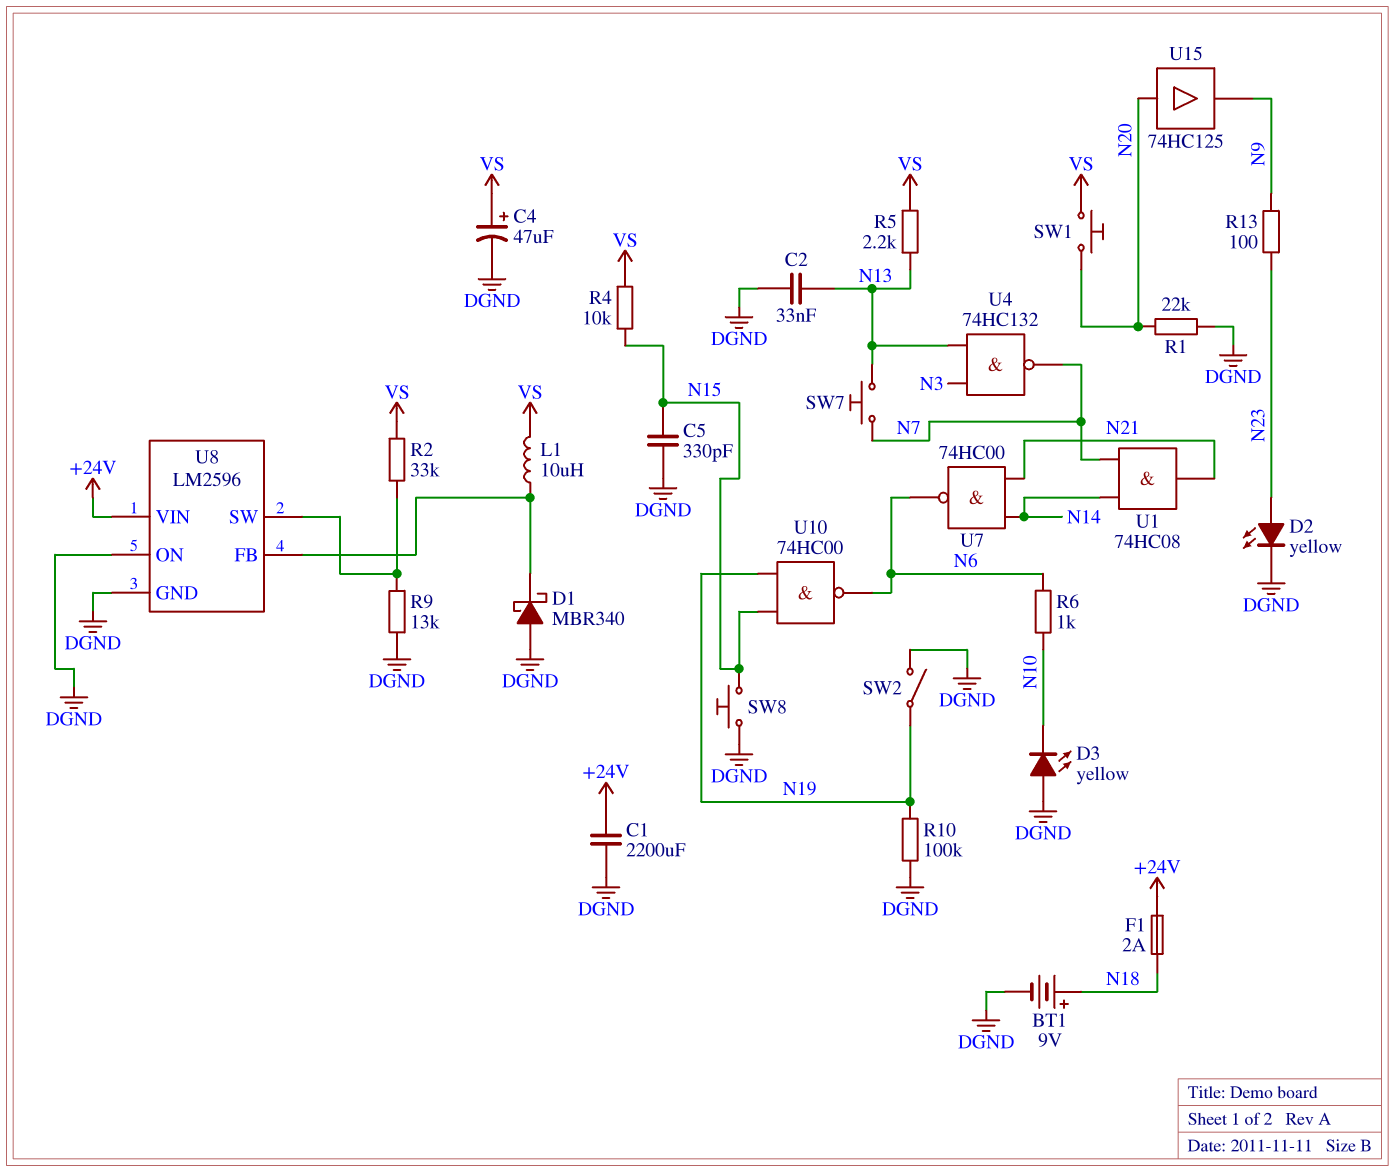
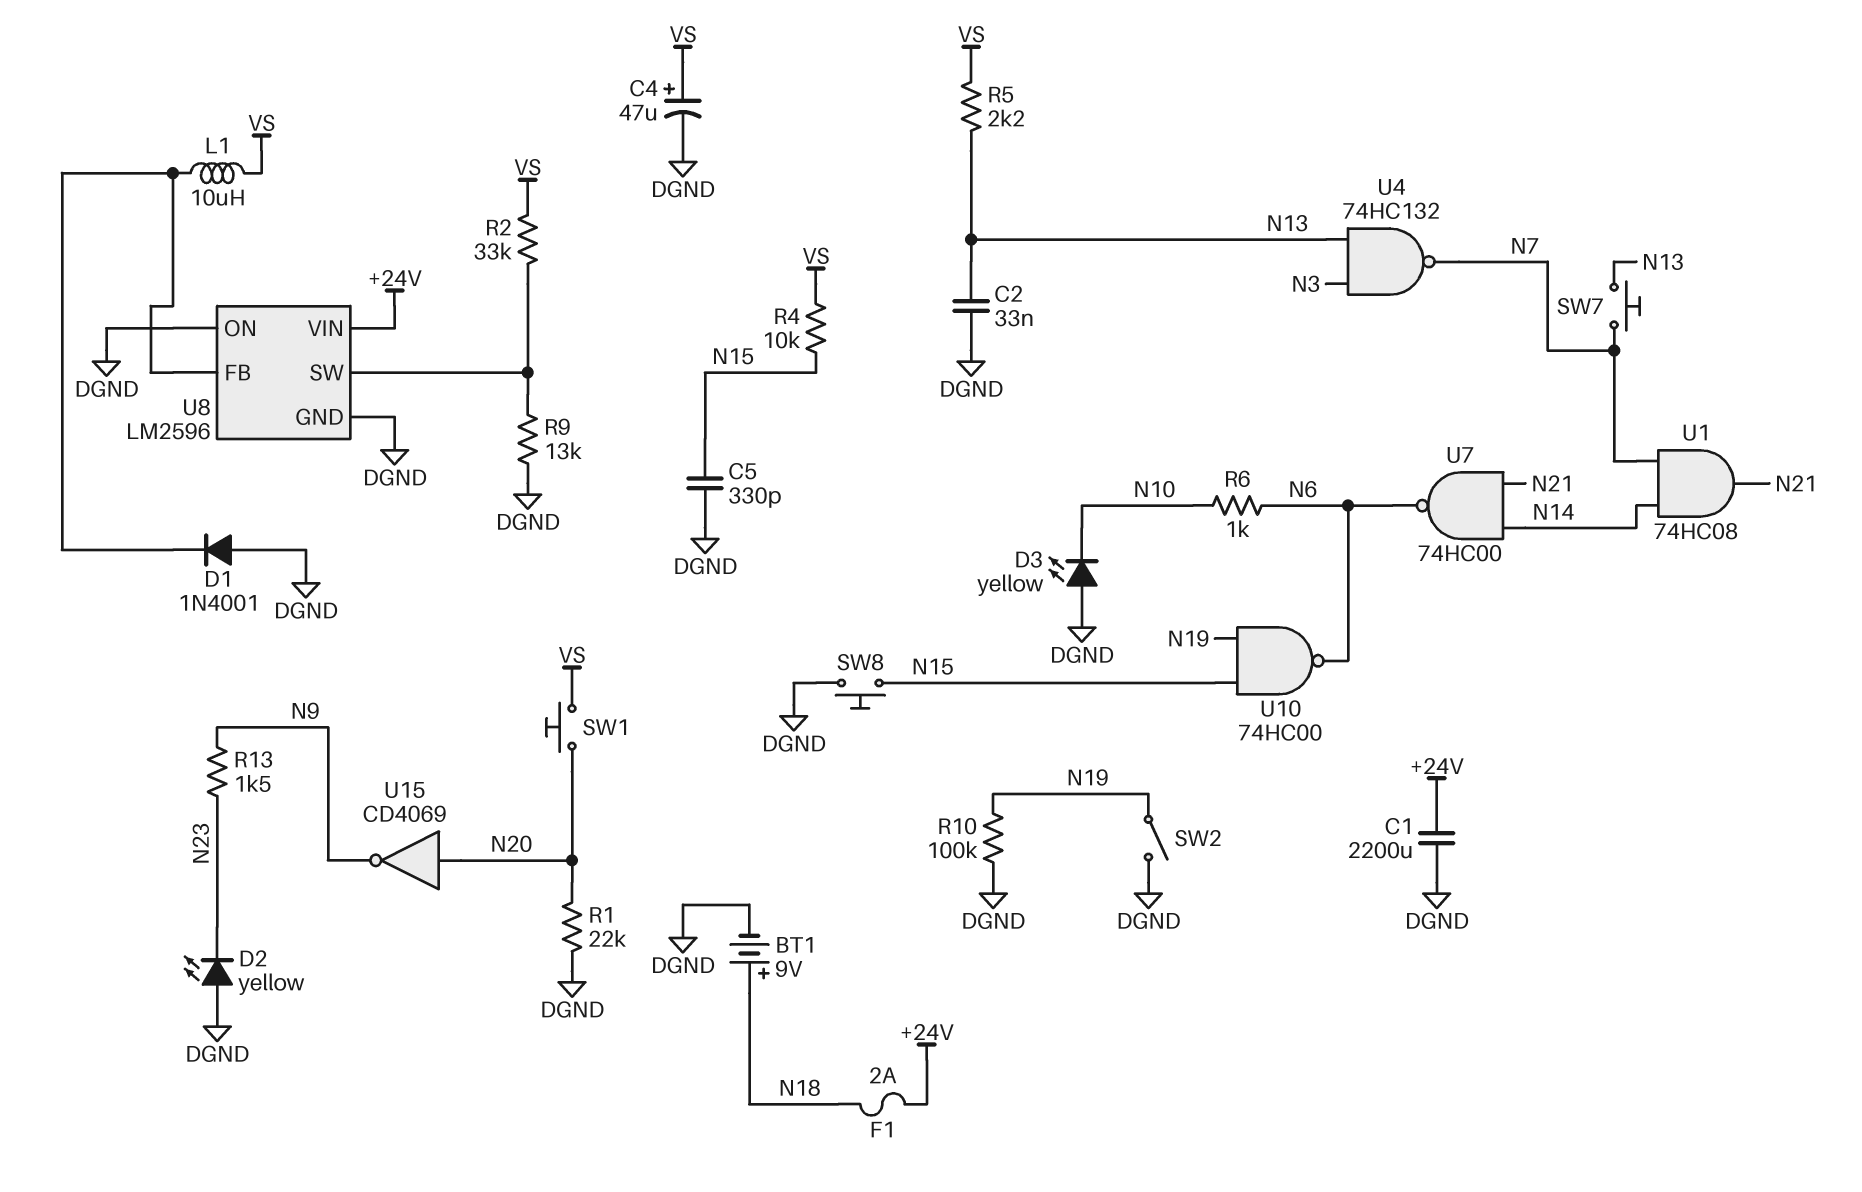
D1: schottky MBR340 (A DGND, K U8/FB) -> diode 1N4001 (A DGND, K U8/FB)
D2: LED yellow (A N23, K DGND) -> LED yellow (A DGND, K N23)
R13: 100 (N9, N23) -> 1.5k (N9, N23)
U15: buffer 74HC125 (in N20, out N9) -> NOT CD4069 (in N20, out N9)

